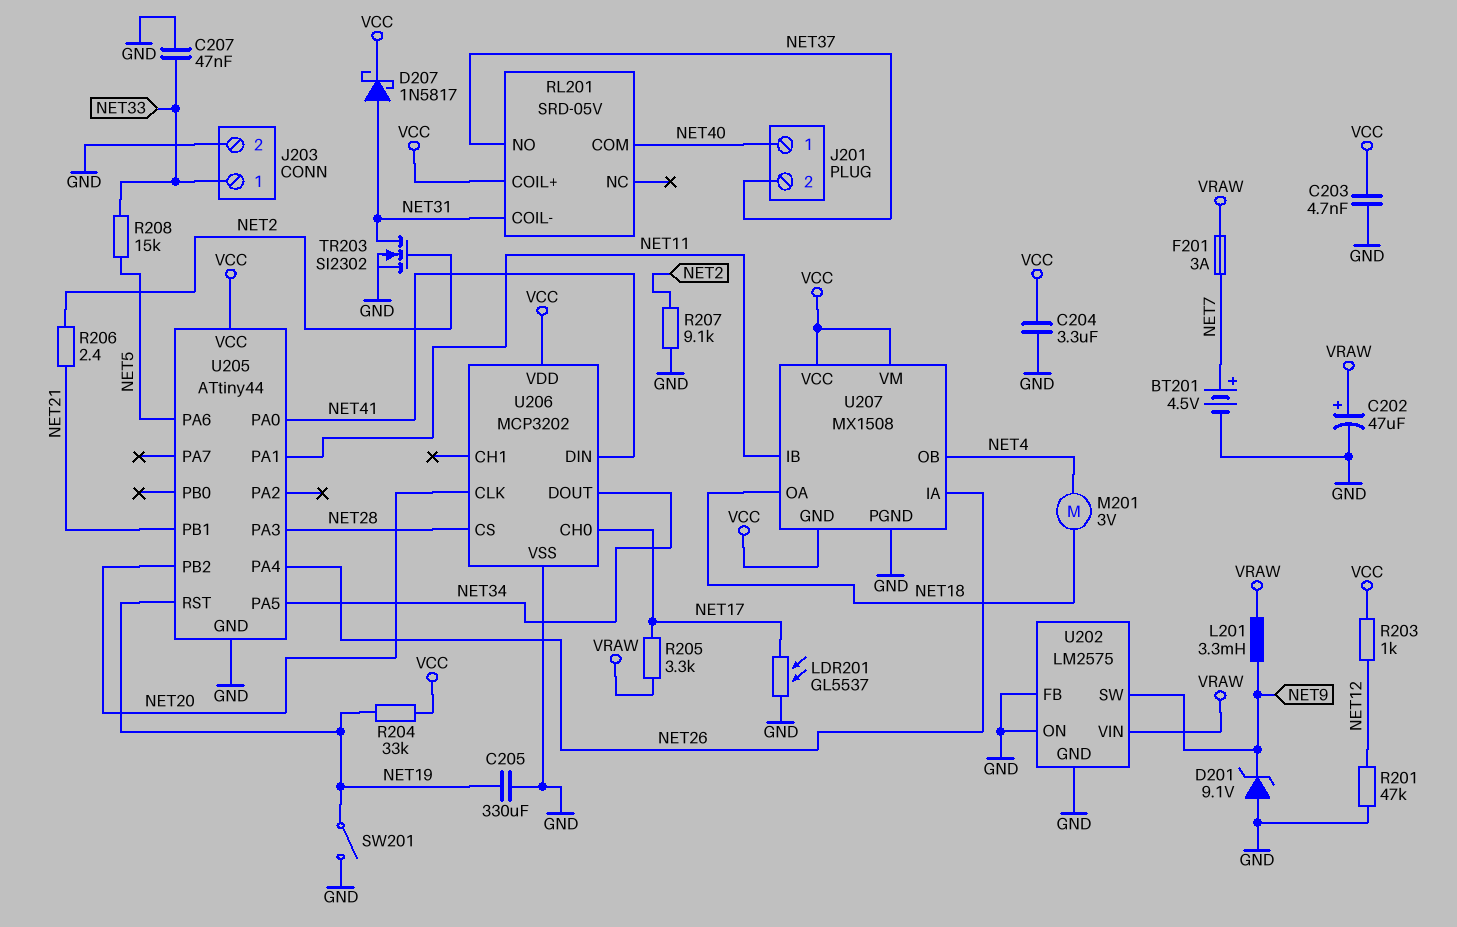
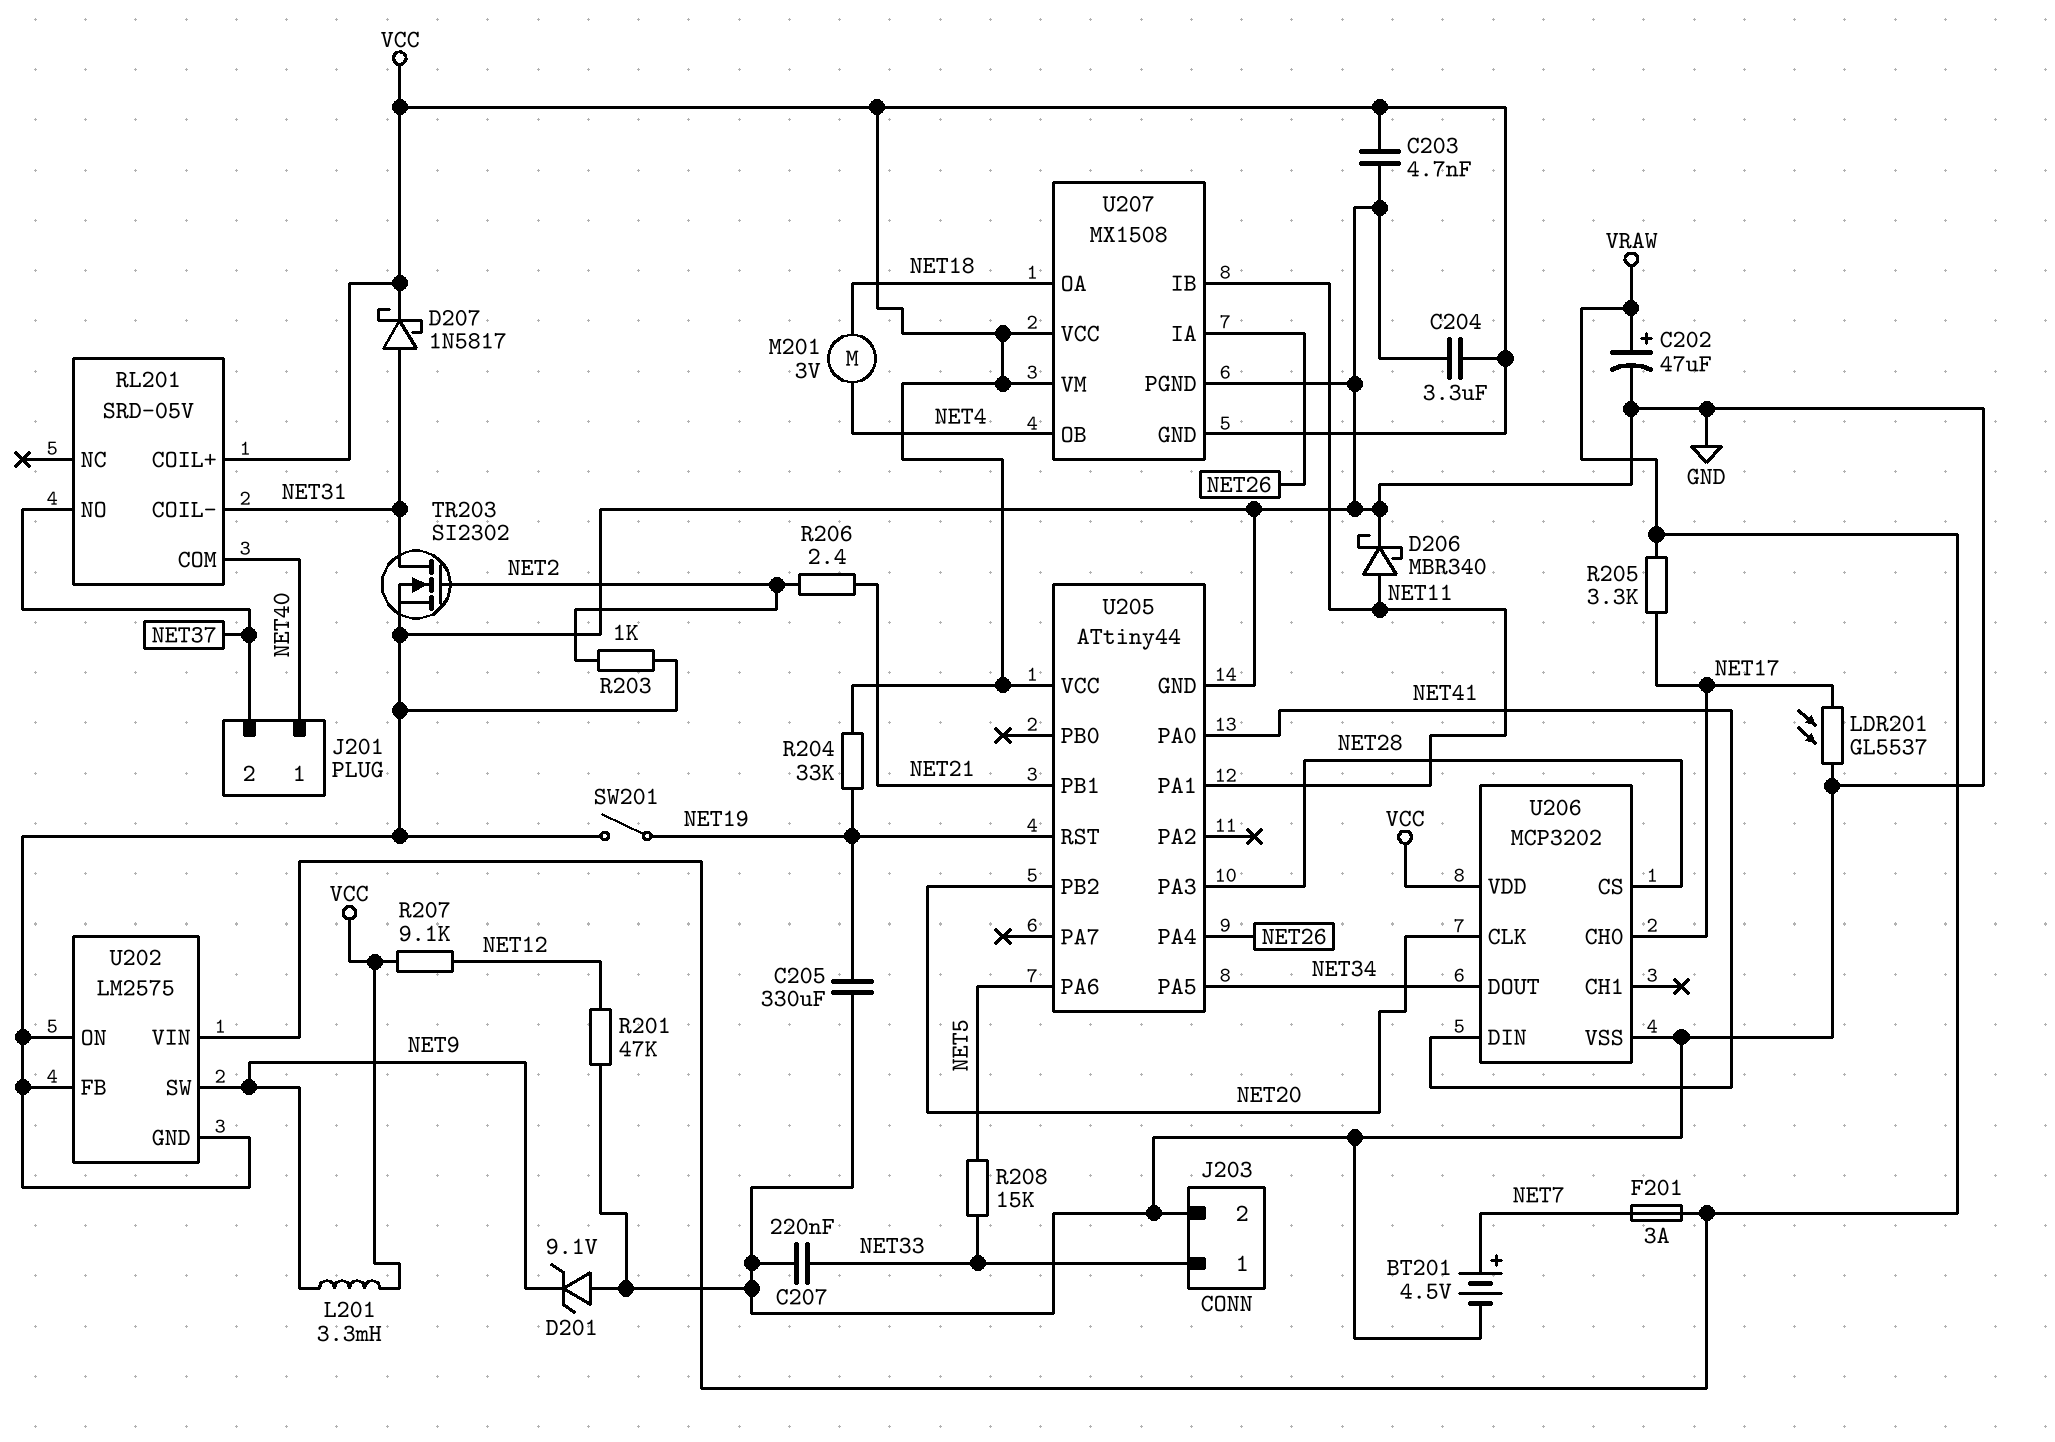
C207: 47nF (GND, NET33) -> 220nF (GND, NET33)
D206: none -> schottky MBR340 (A NET11, K GND)
L201: 3.3mH (NET9, VRAW) -> 3.3mH (NET9, VCC)
R203: 1k (NET12, VCC) -> 1k (GND, NET2)
R207: 9.1k (GND, NET2) -> 9.1k (NET12, VCC)

